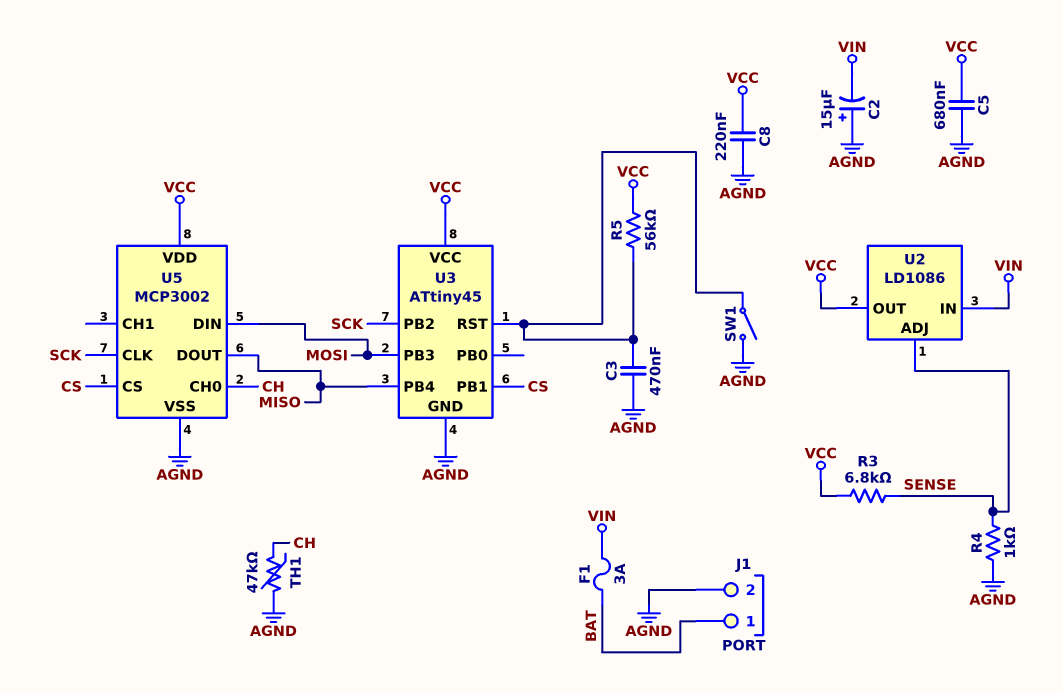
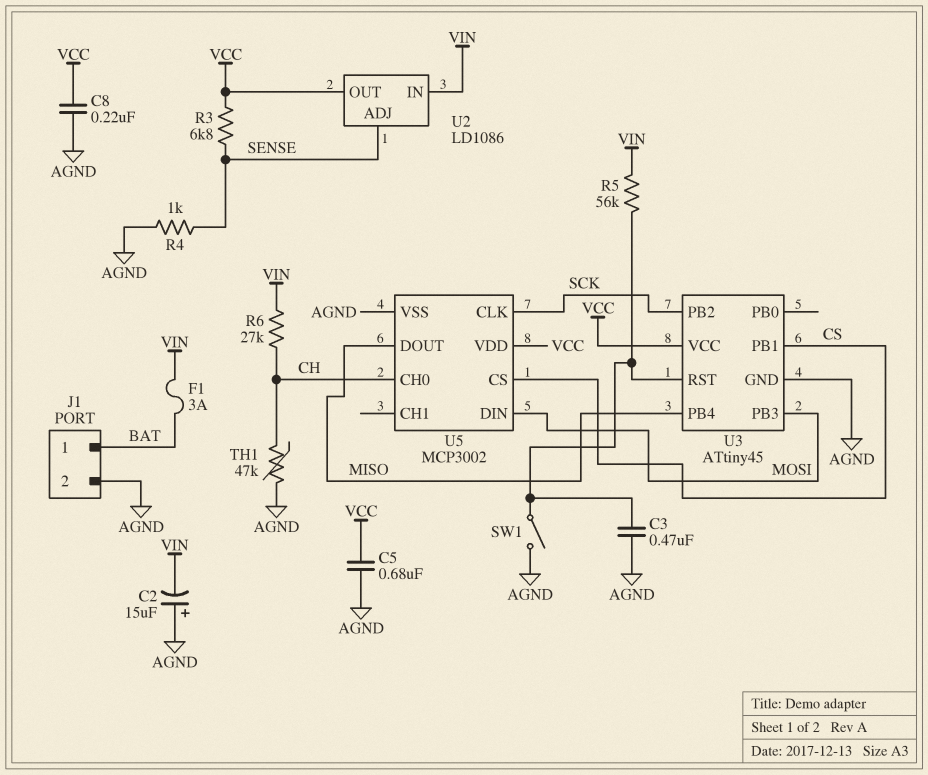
R5: 56k (U3/RST, VCC) -> 56k (U3/RST, VIN)
R6: none -> 27k (CH, VIN)

